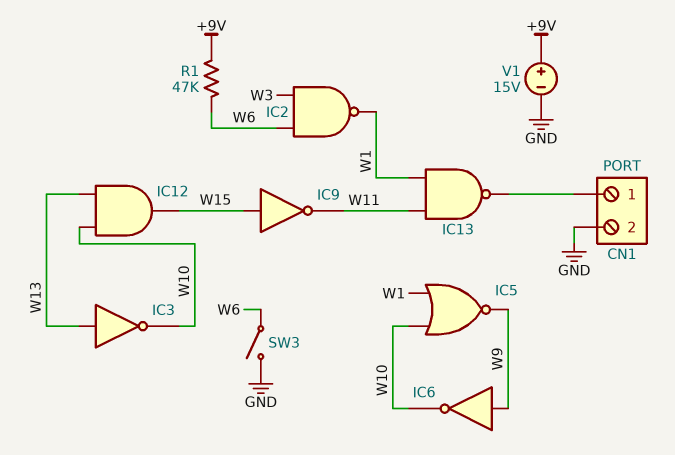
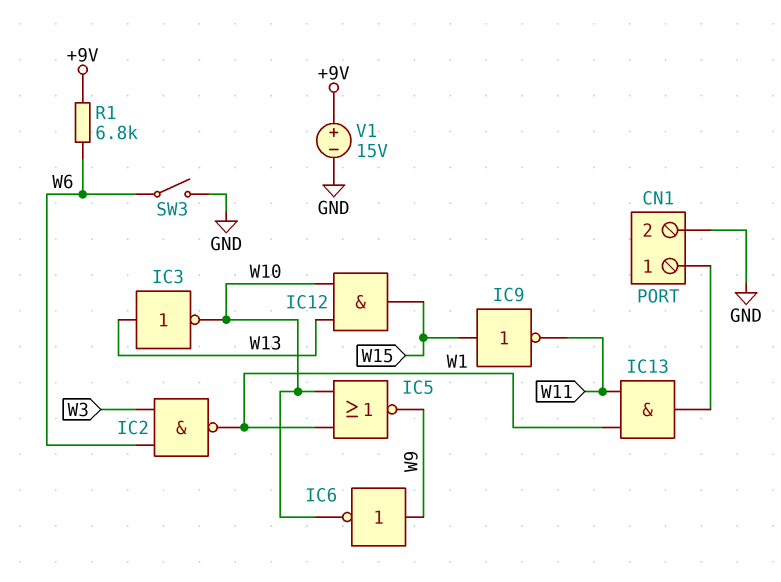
IC13: NAND (in W1, in W11, out CN1/1) -> AND (in W1, in W11, out CN1/1)
R1: 47k (+9V, W6) -> 6.8k (+9V, W6)

